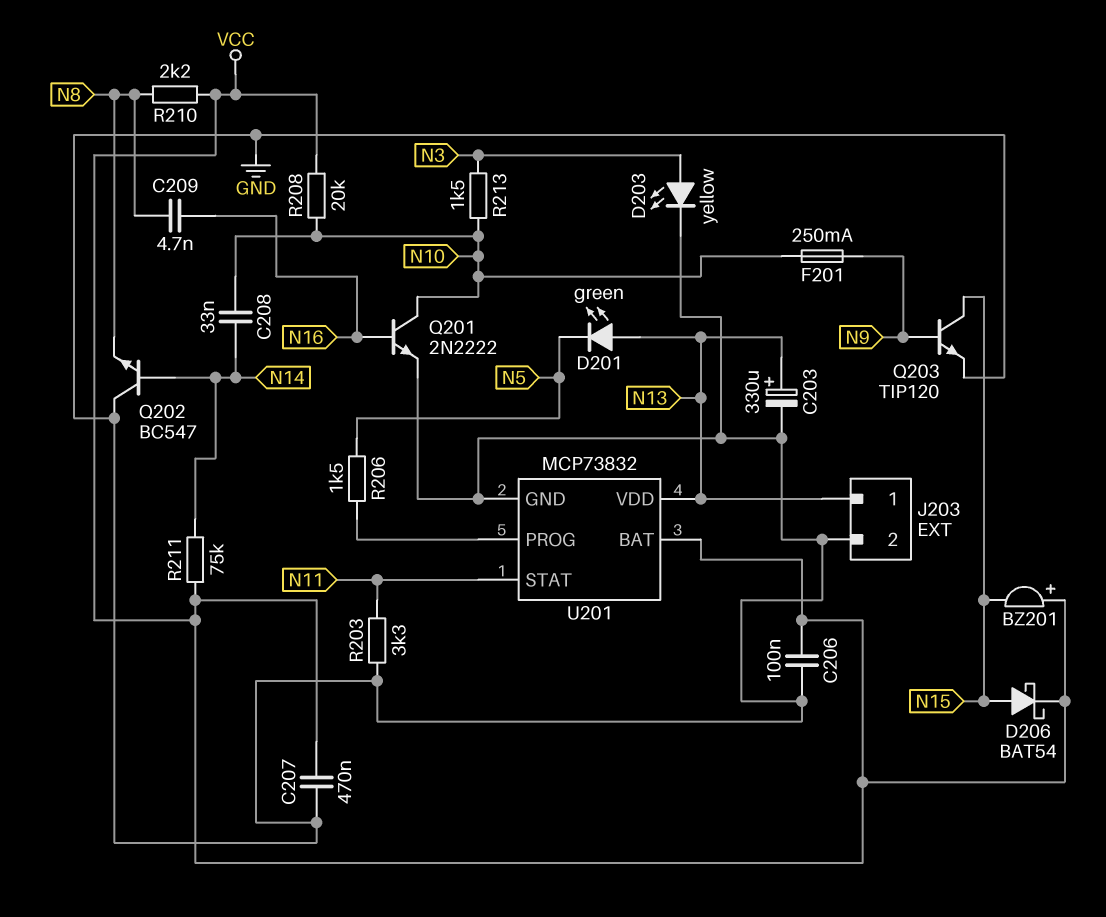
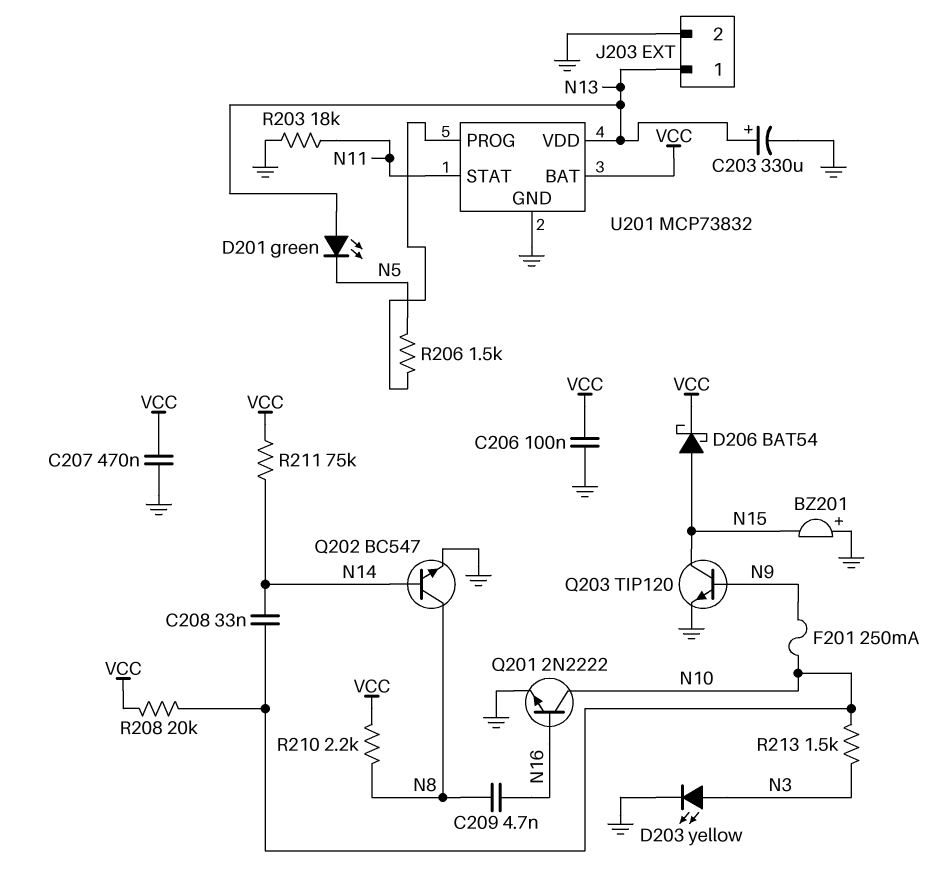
BZ201: buzzer (plus VCC, minus N15) -> buzzer (plus GND, minus N15)
Q202: NPN BC547 (B N14, C GND, E N8) -> NPN BC547 (B N14, C N8, E GND)
R203: 3.3k (GND, N11) -> 18k (GND, N11)

